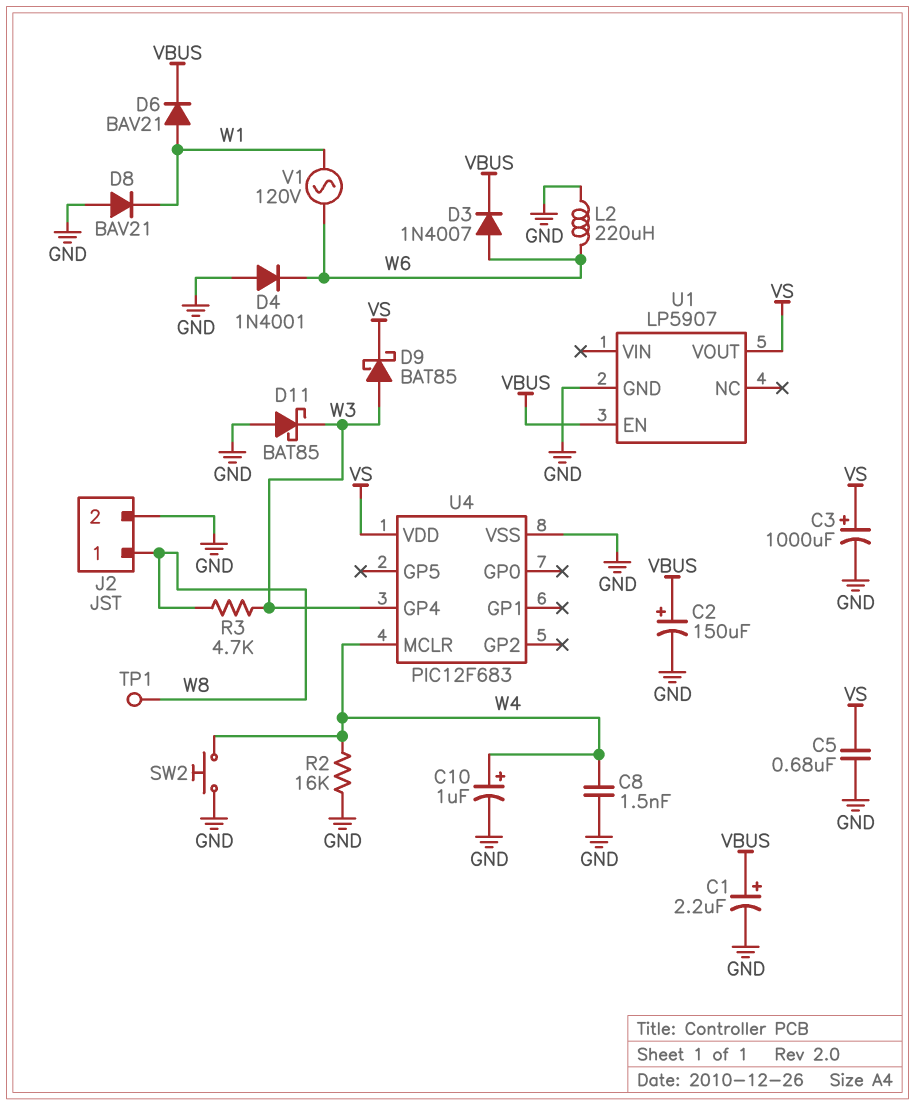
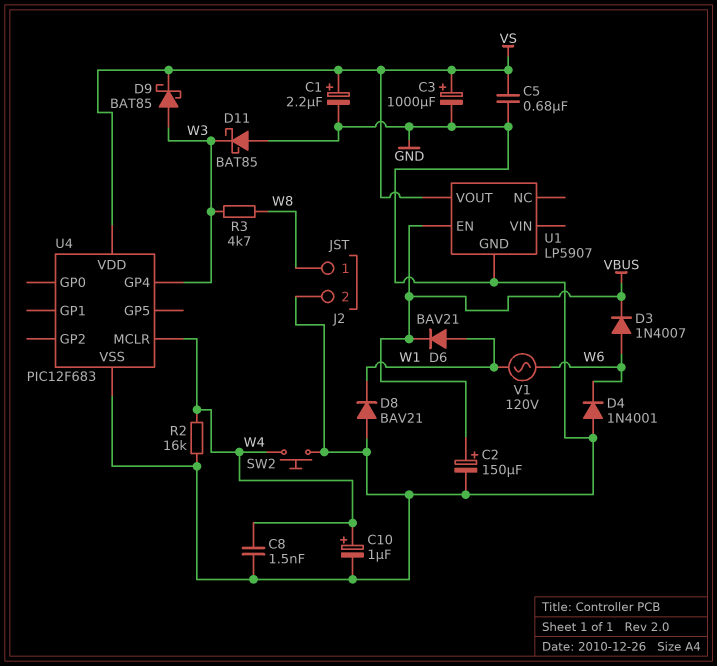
C1: 2.2uF (plus VBUS, minus GND) -> 2.2uF (plus VS, minus GND)
L2: 220uH (GND, W6) -> none
TP1: test point (W8) -> none

